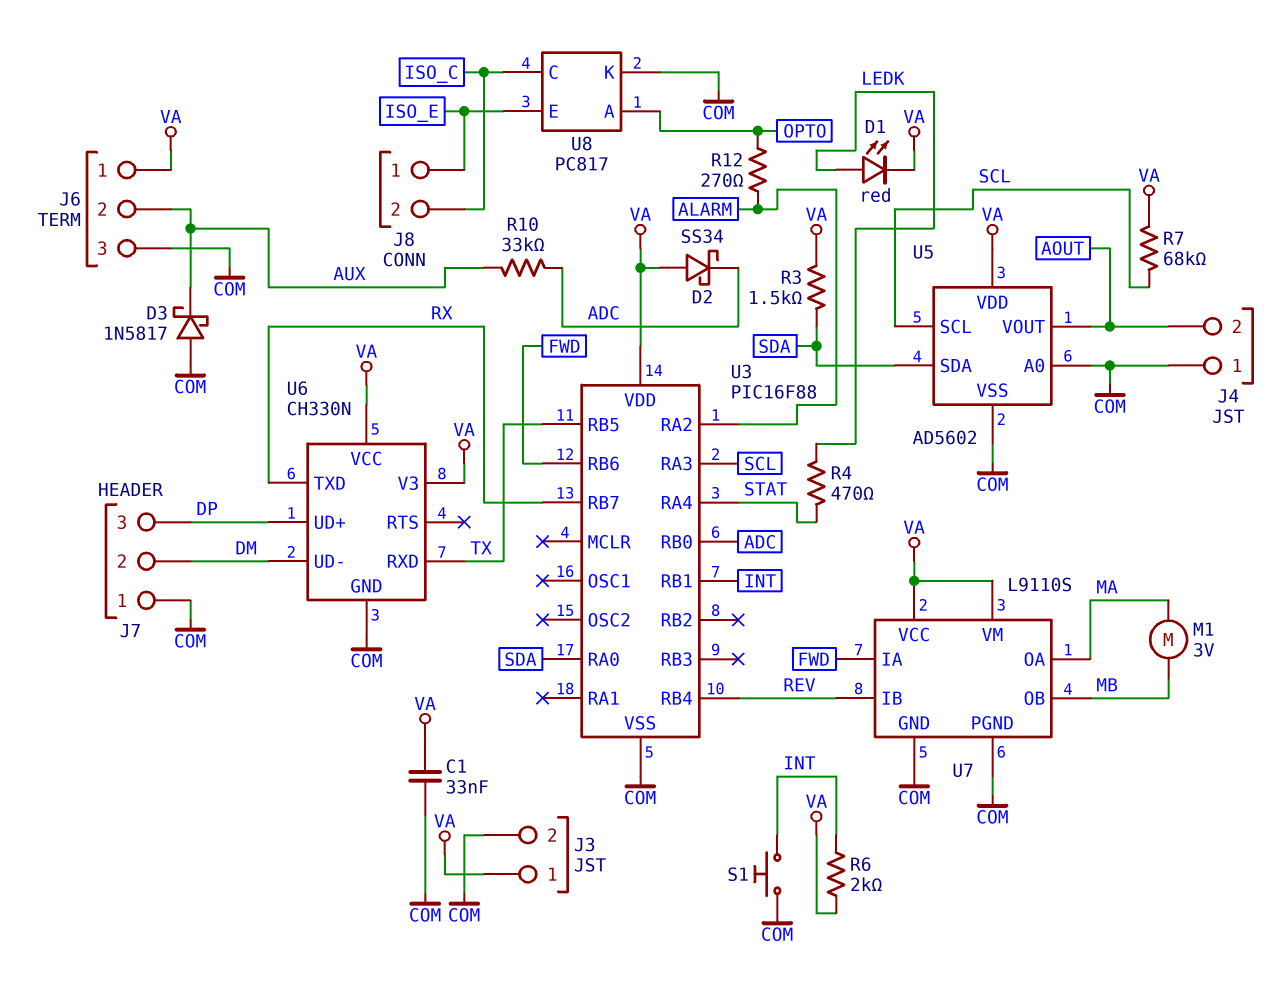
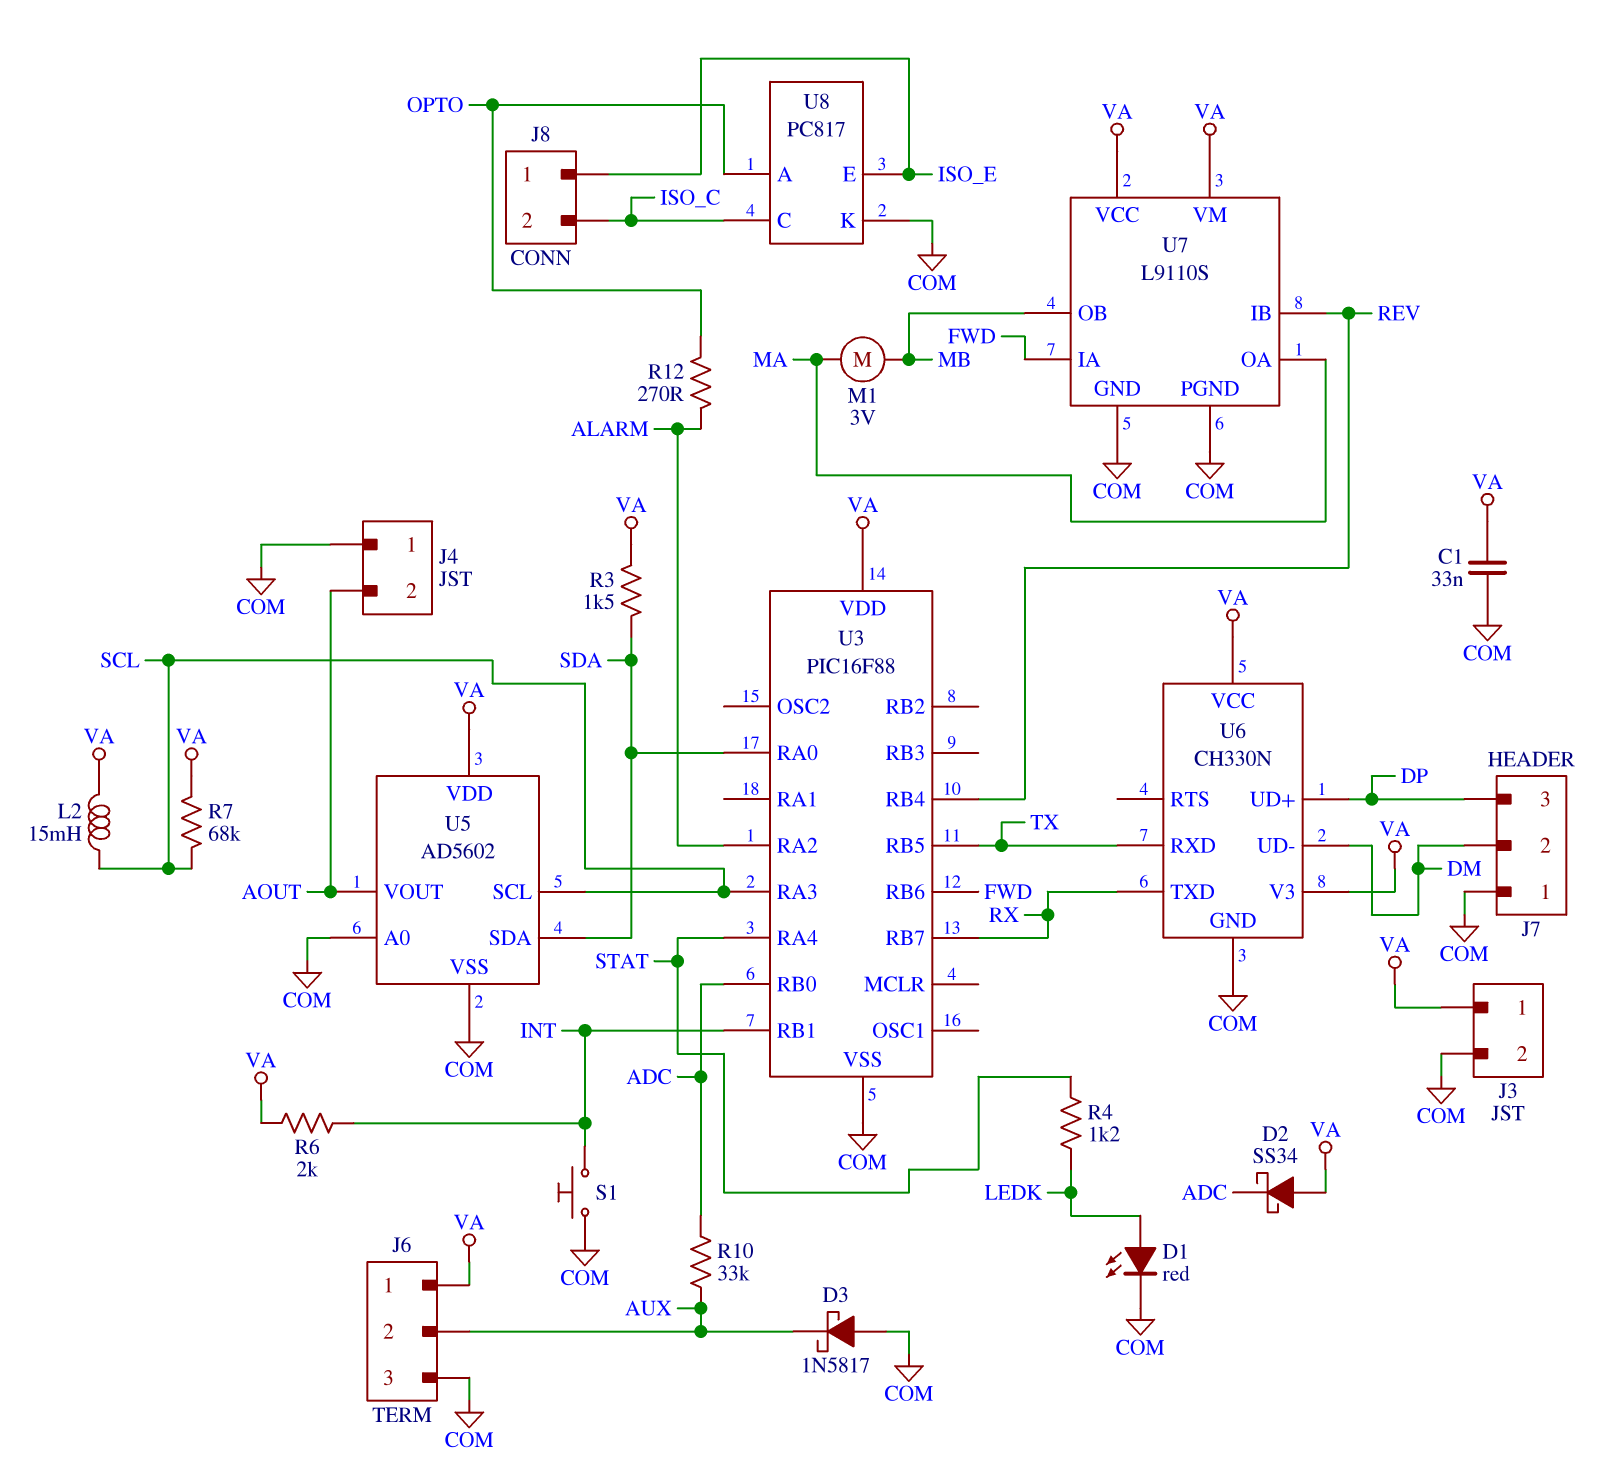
D1: LED red (A LEDK, K VA) -> LED red (A LEDK, K COM)
L2: none -> 15mH (SCL, VA)
R4: 470 (LEDK, STAT) -> 1.2k (LEDK, STAT)

